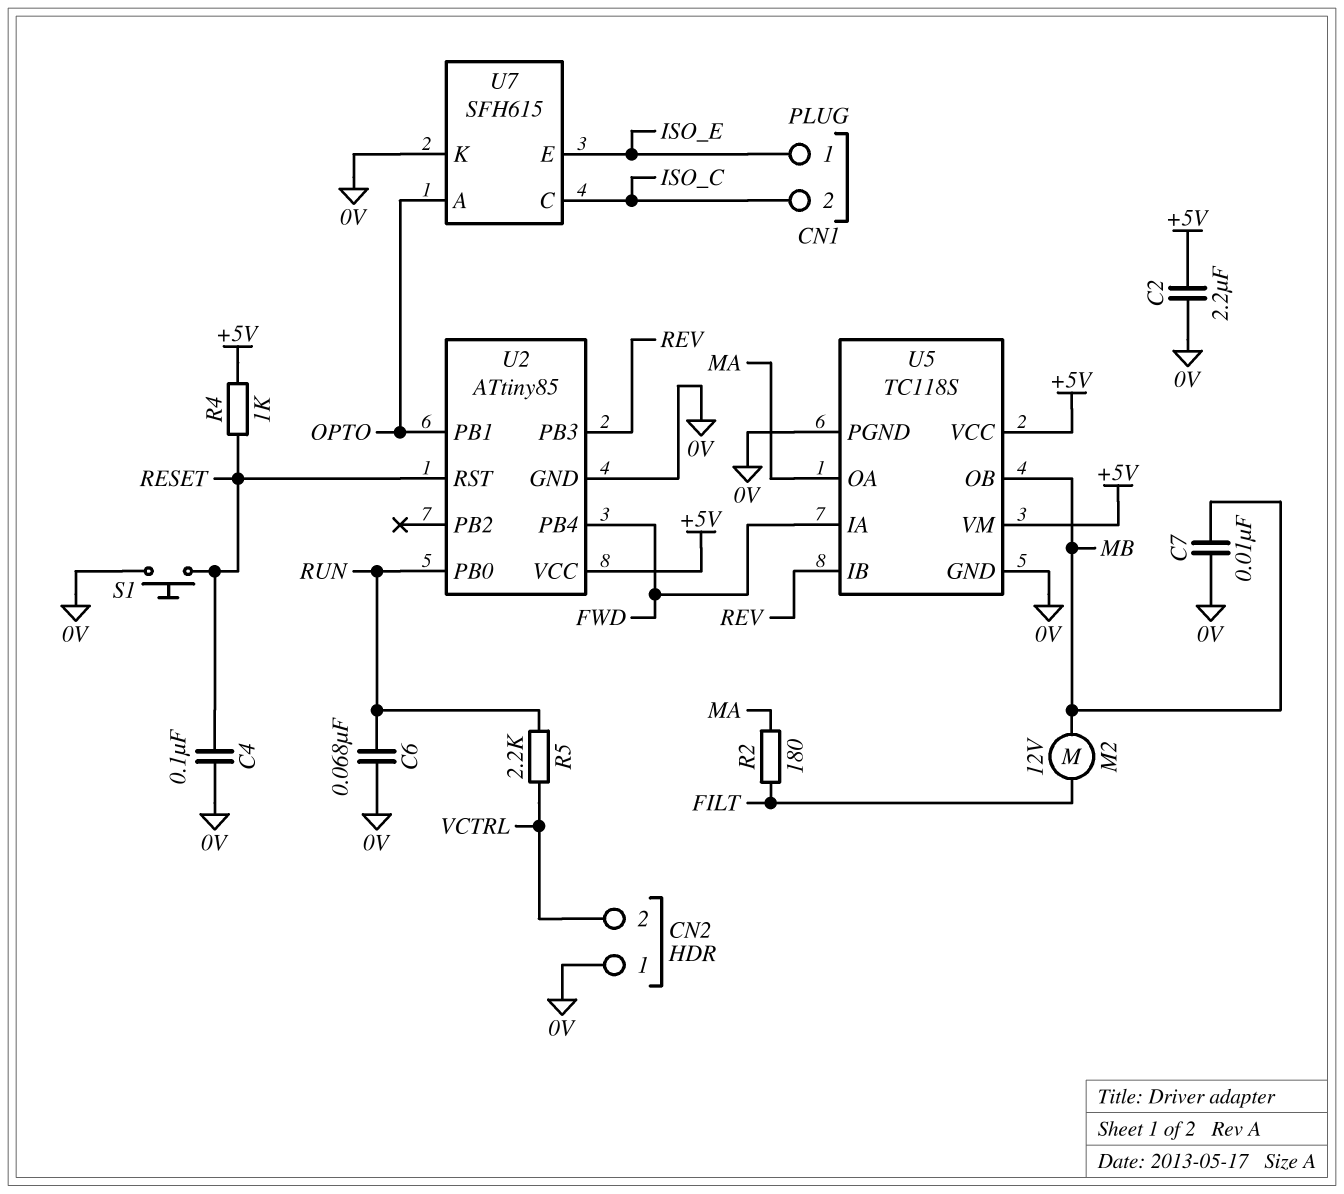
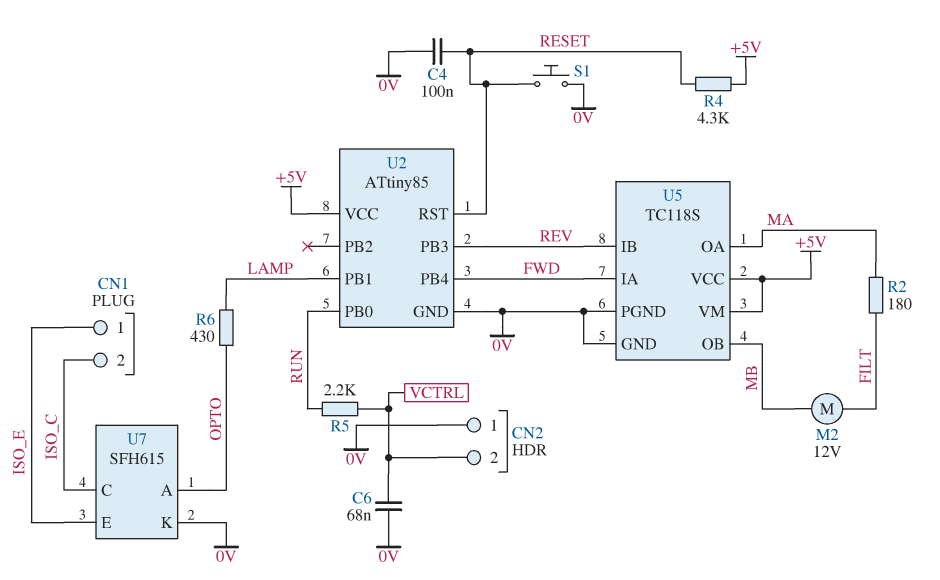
C2: 2.2uF (+5V, 0V) -> none
C6: 68nF (0V, RUN) -> 68nF (0V, VCTRL)
C7: 10nF (0V, MB) -> none
R4: 1k (+5V, RESET) -> 4.3k (+5V, RESET)
R6: none -> 430 (LAMP, OPTO)
U2 pin PB1: OPTO -> LAMP

